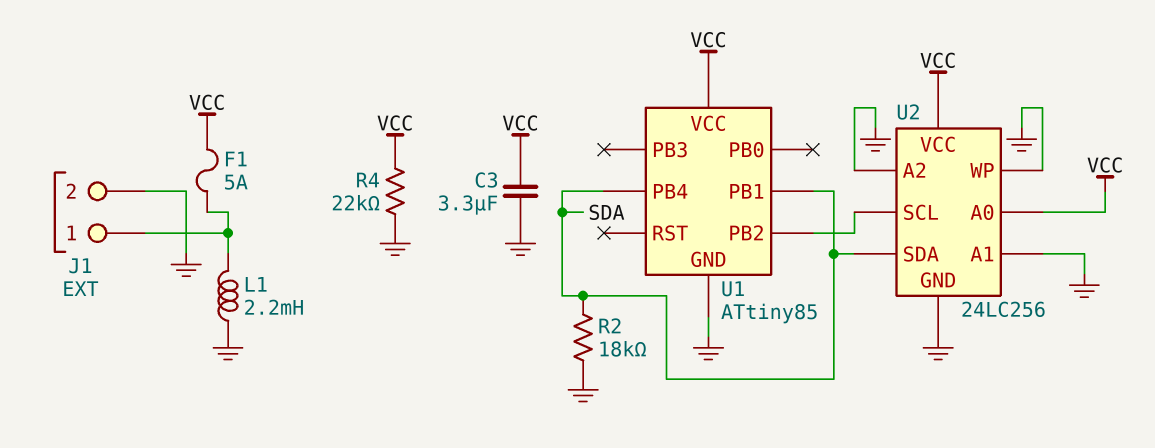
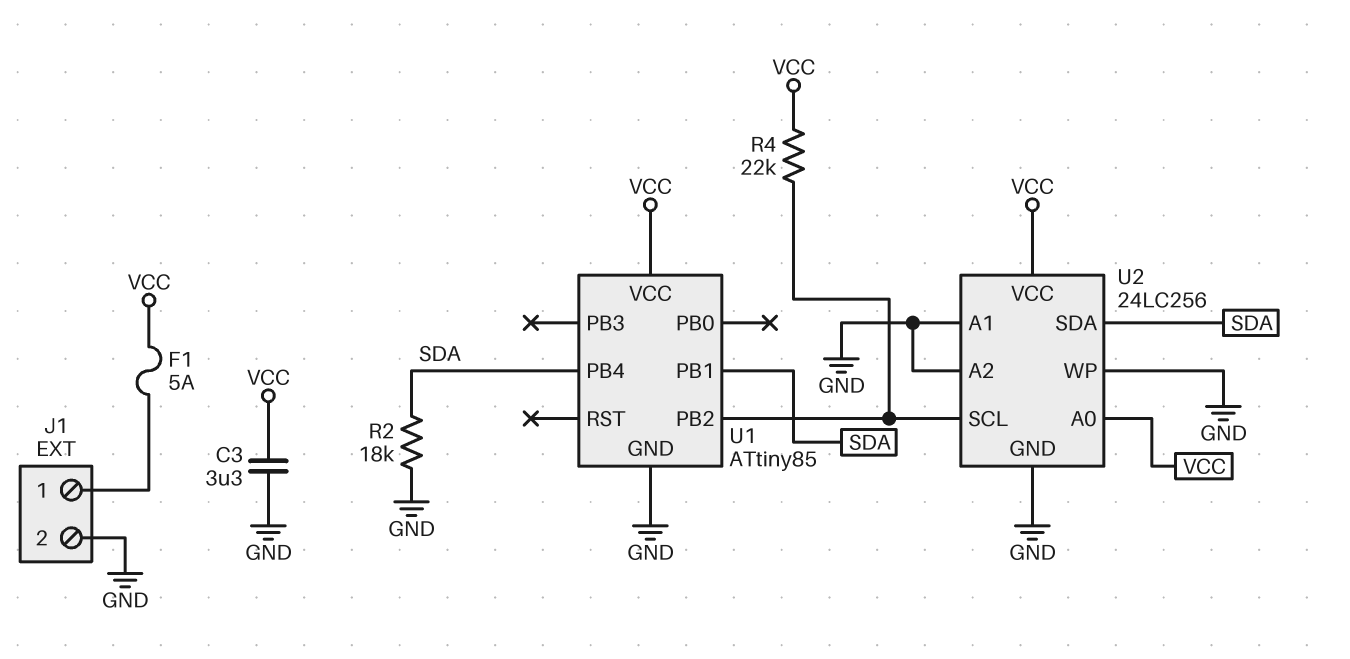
L1: 2.2mH (GND, J1/1) -> none
R4: 22k (GND, VCC) -> 22k (U1/PB2, VCC)

